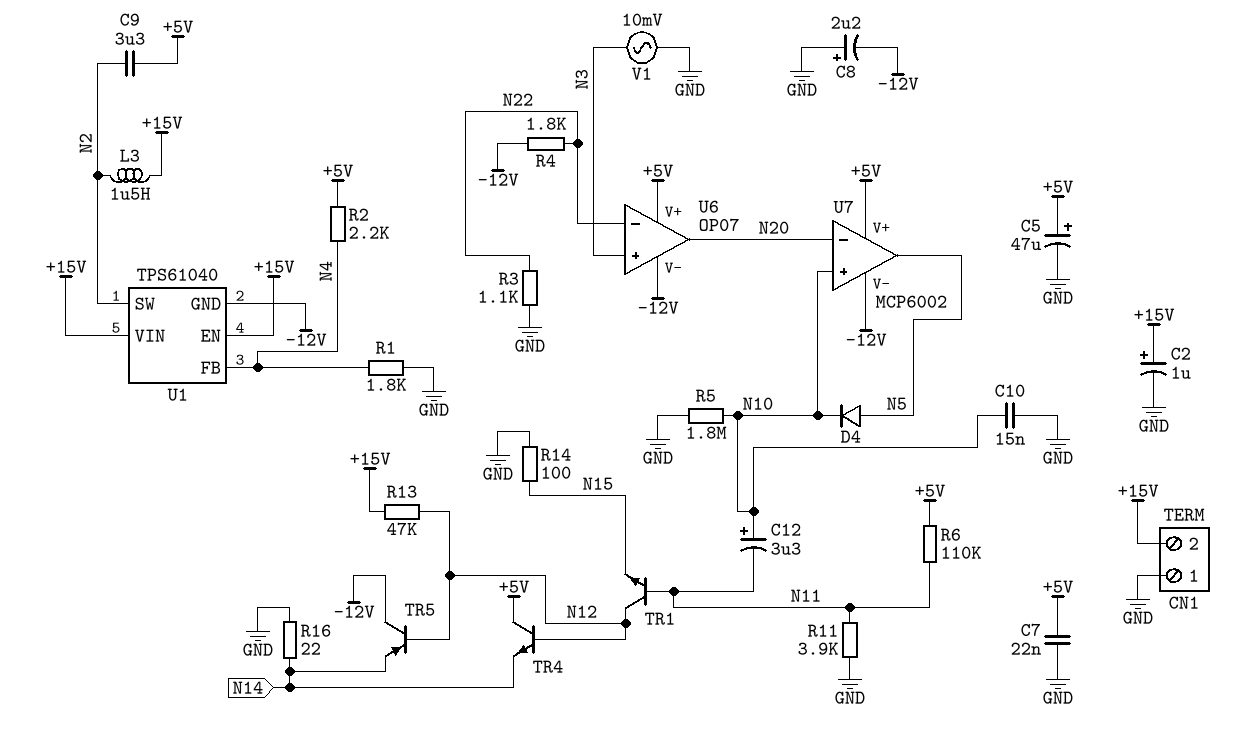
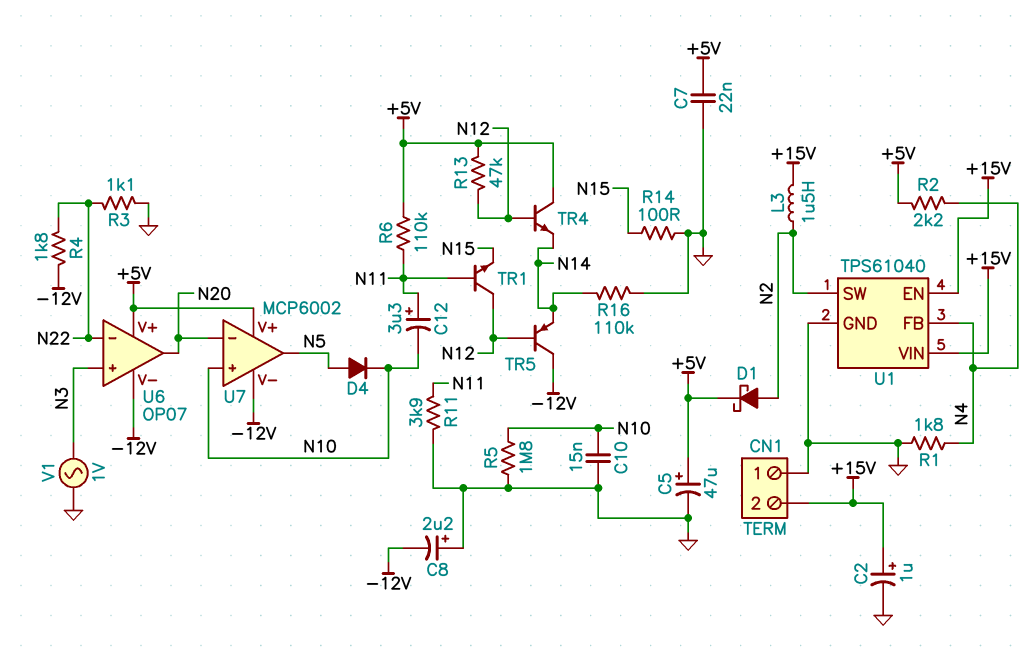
C9: 3.3uF (+5V, N2) -> none
C12: 3.3uF (plus N10, minus N11) -> 3.3uF (plus N11, minus N10)
D1: none -> schottky (A N2, K +5V)
R13: 47k (+15V, N12) -> 47k (+5V, N12)
R16: 22 (GND, N14) -> 110k (GND, N14)
U1 pin GND: -12V -> GND
V1: AC 10mV (GND, N3) -> AC 1V (GND, N3)

